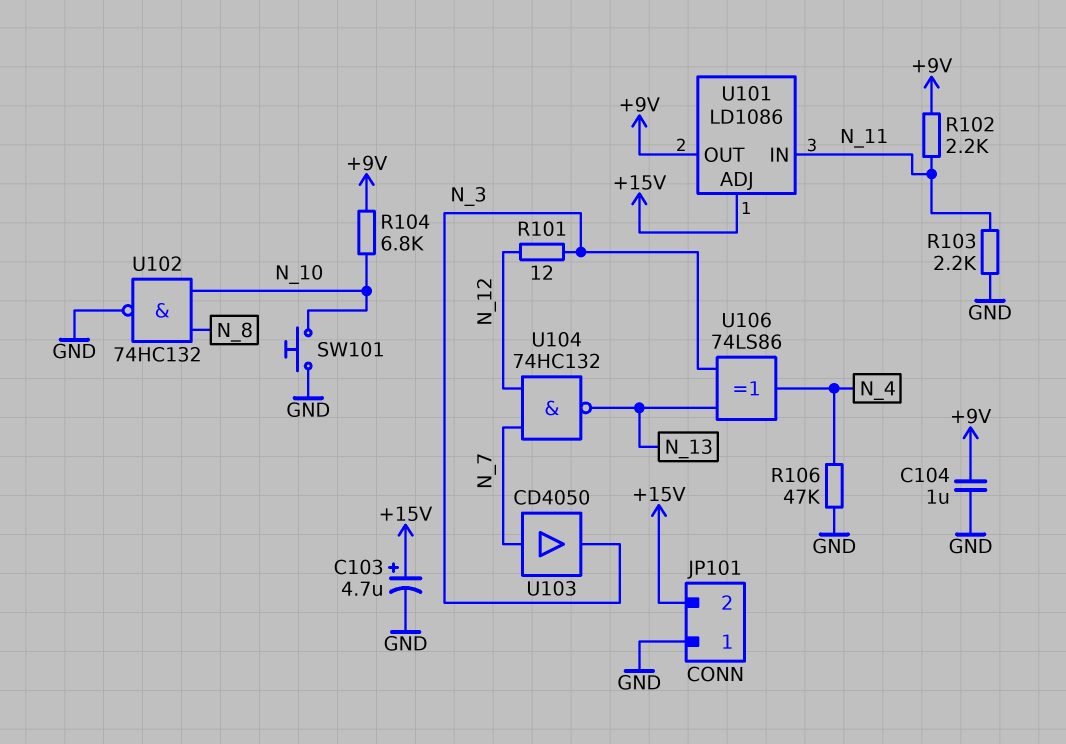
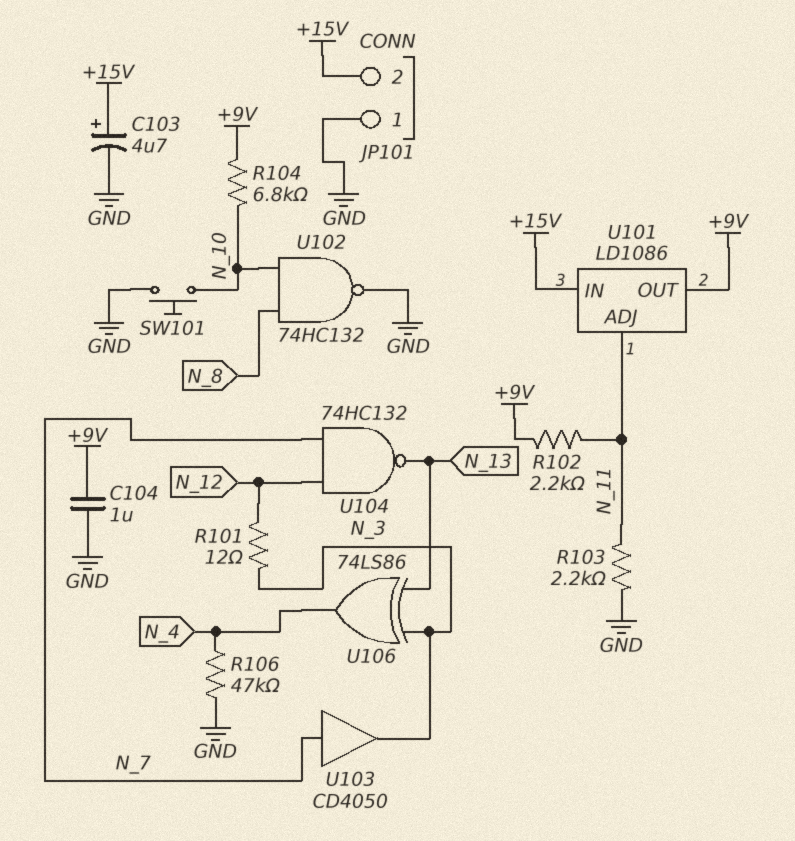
U101 pin ADJ: +15V -> N_11
U101 pin IN: N_11 -> +15V

